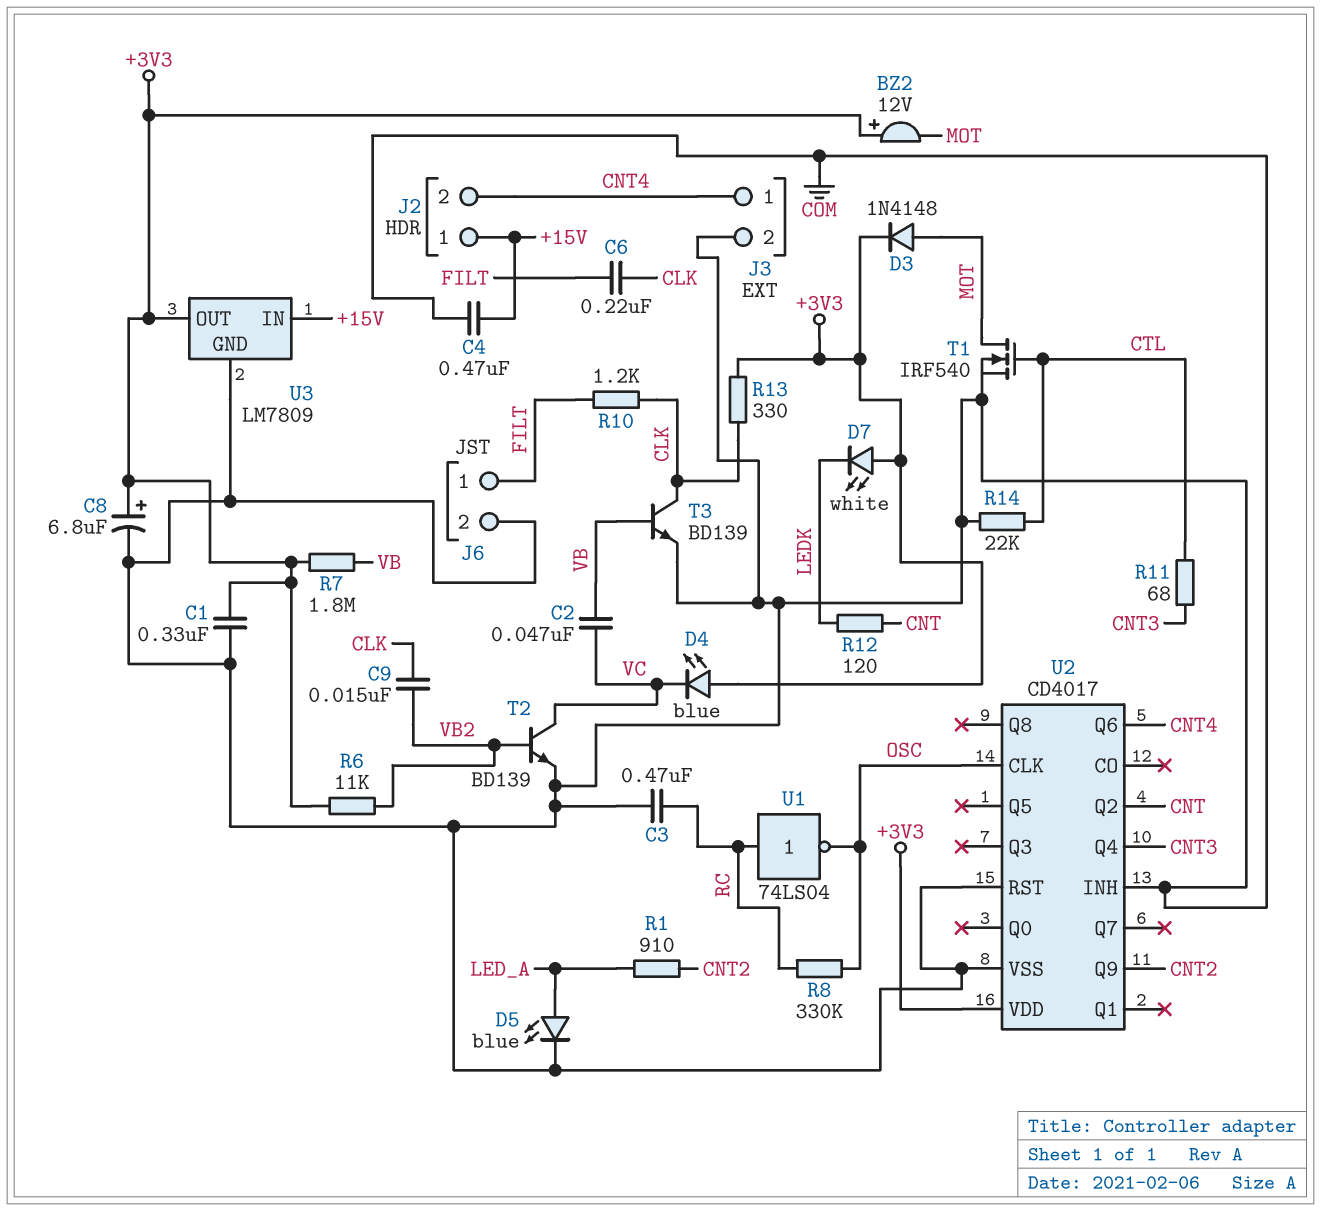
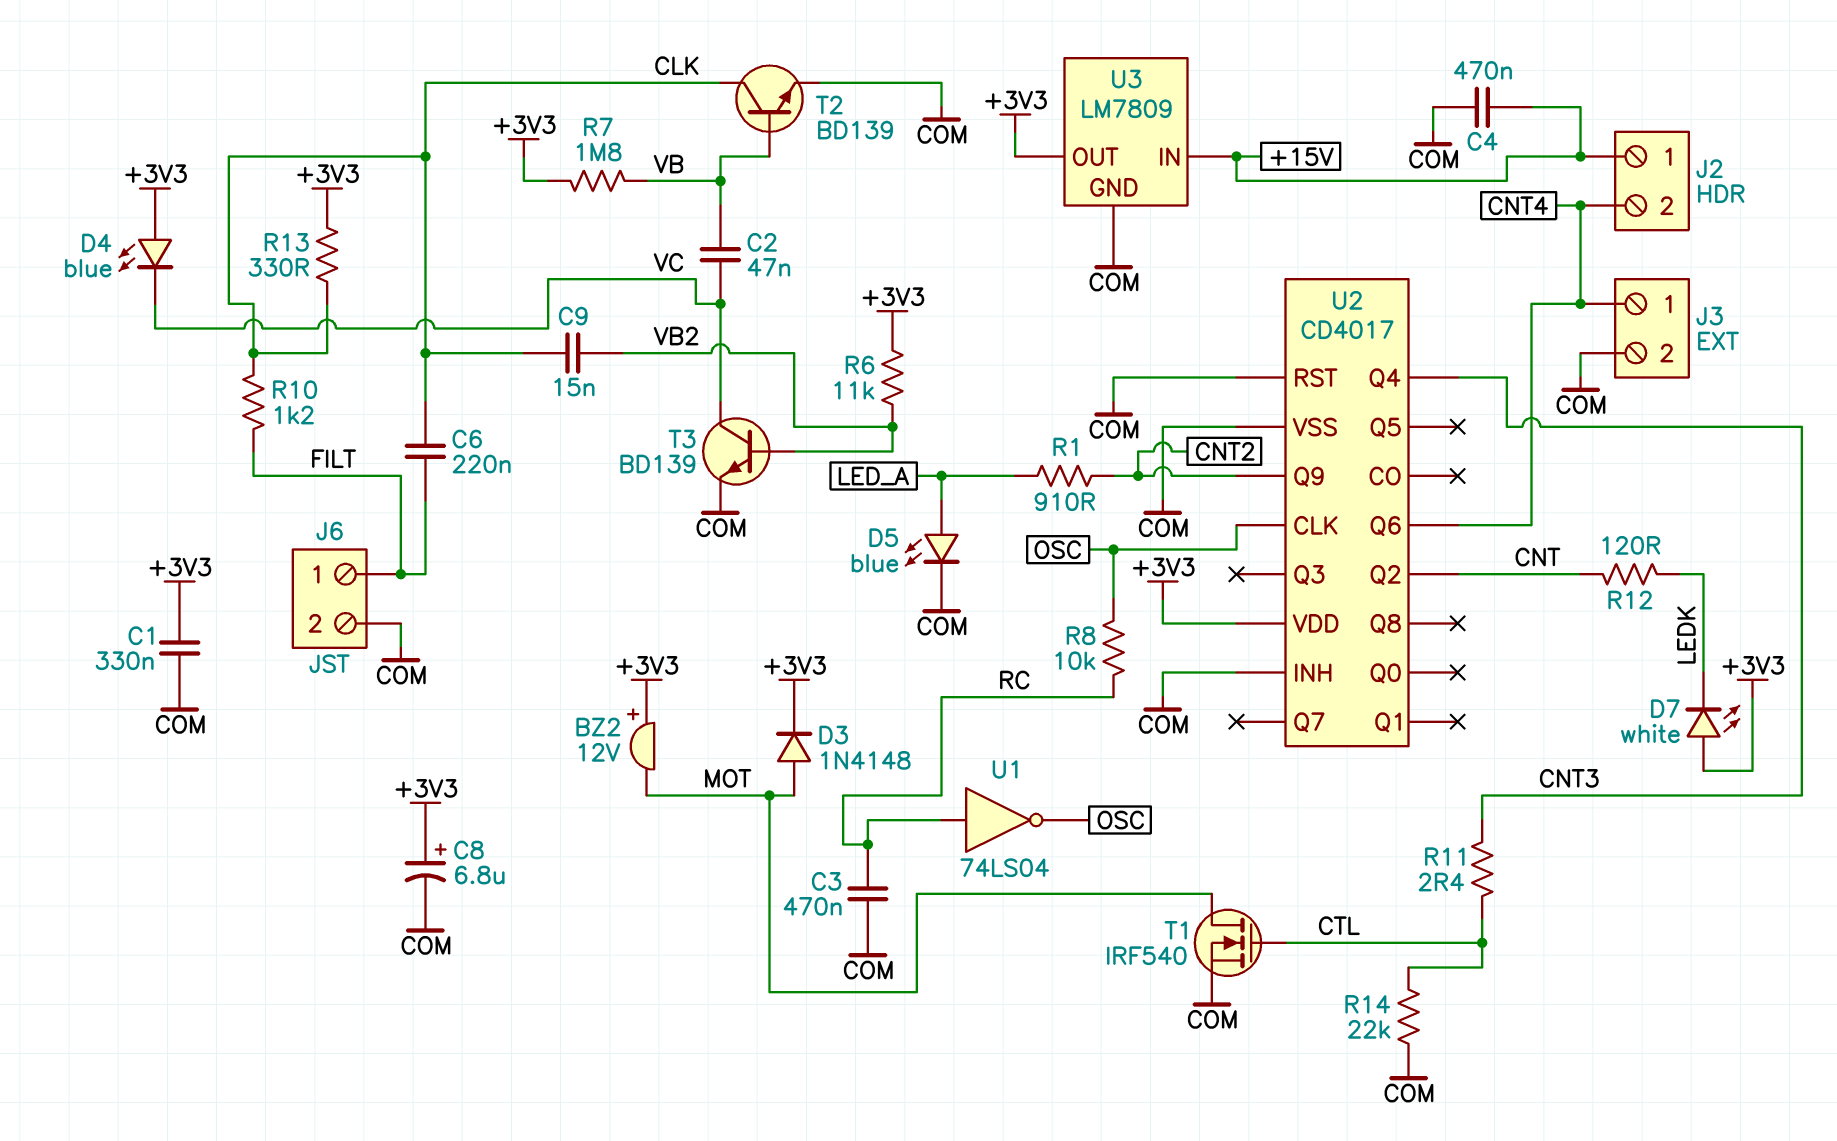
R8: 330k (OSC, RC) -> 10k (OSC, RC)
R11: 68 (CNT3, CTL) -> 2.4 (CNT3, CTL)
T2: NPN BD139 (B VB2, C VC, E COM) -> NPN BD139 (B VB, C CLK, E COM)
T3: NPN BD139 (B VB, C CLK, E COM) -> NPN BD139 (B VB2, C VC, E COM)

